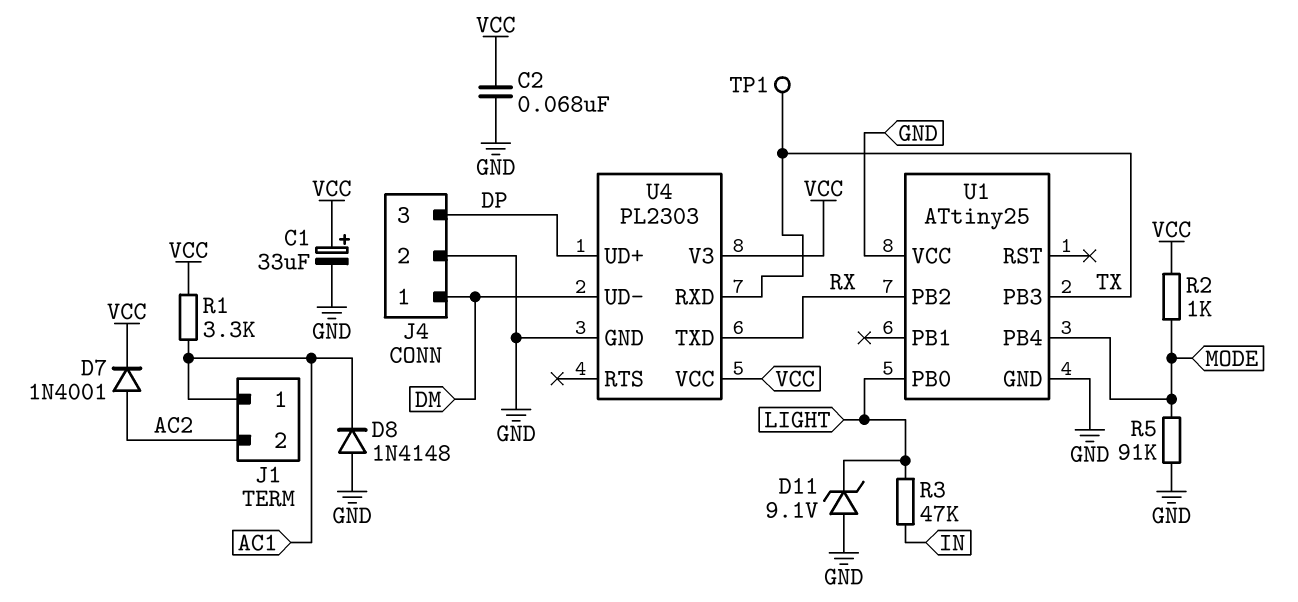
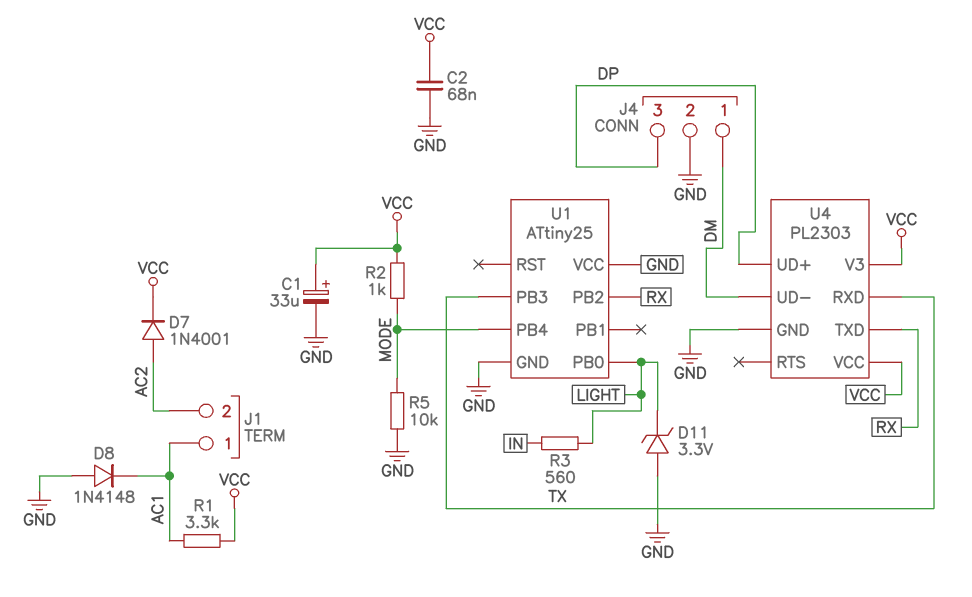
D11: zener 9.1V (A GND, K LIGHT) -> zener 3.3V (A GND, K LIGHT)
R3: 47k (IN, LIGHT) -> 560 (IN, LIGHT)
R5: 91k (GND, MODE) -> 10k (GND, MODE)
TP1: test point (TX) -> none

